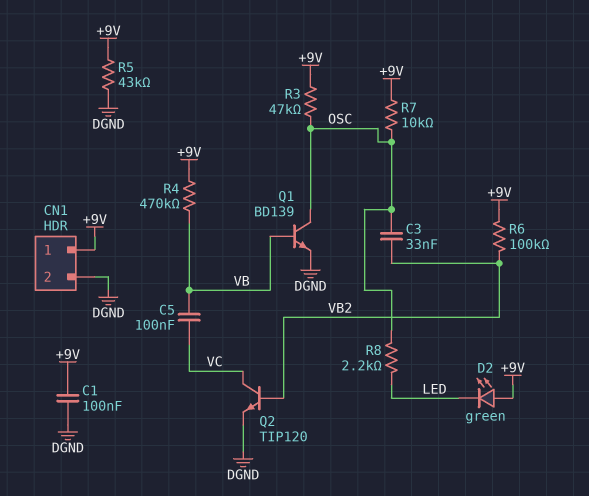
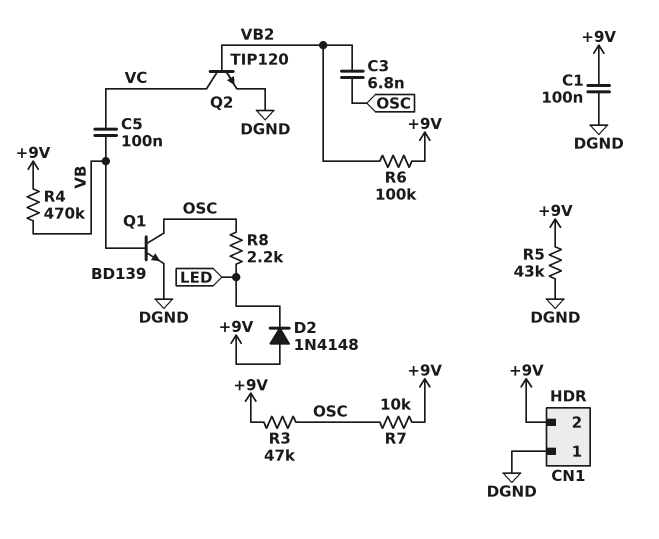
C3: 33nF (OSC, VB2) -> 6.8nF (OSC, VB2)
CN1 pin 1: +9V -> DGND
CN1 pin 2: DGND -> +9V
D2: LED green (A +9V, K LED) -> diode 1N4148 (A +9V, K LED)

